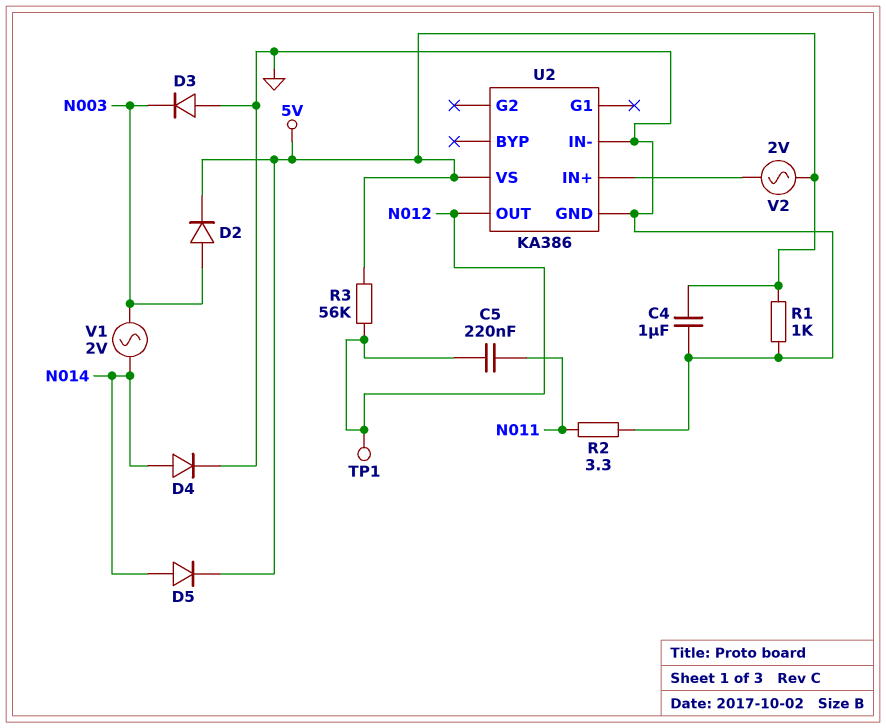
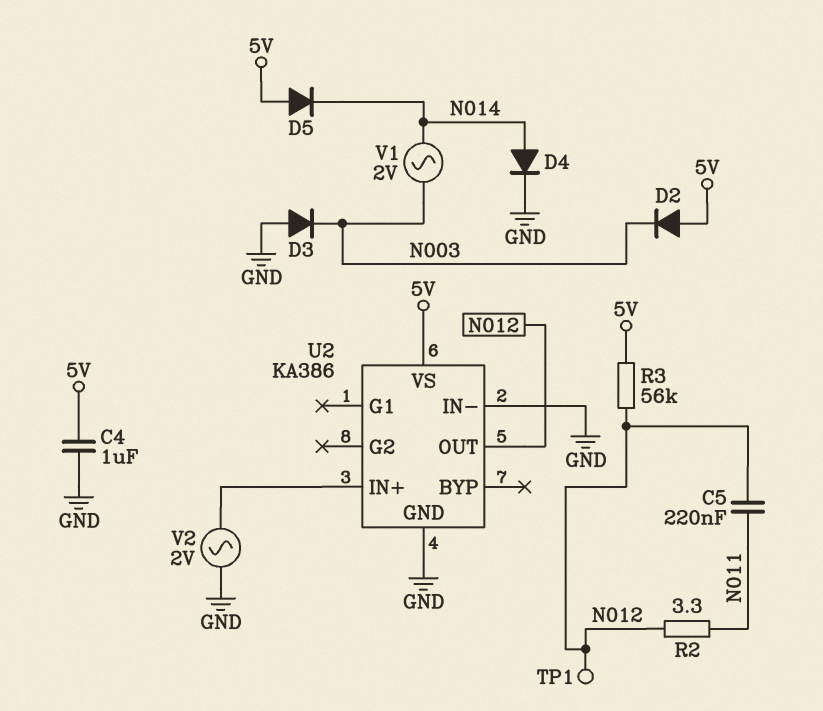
D2: diode (A N003, K 5V) -> diode (A 5V, K N003)
D5: diode (A N014, K 5V) -> diode (A 5V, K N014)
R1: 1k (5V, GND) -> none
R2: 3.3 (GND, N011) -> 3.3 (N011, N012)
V2: AC 2V (5V, U2/IN+) -> AC 2V (GND, U2/IN+)

